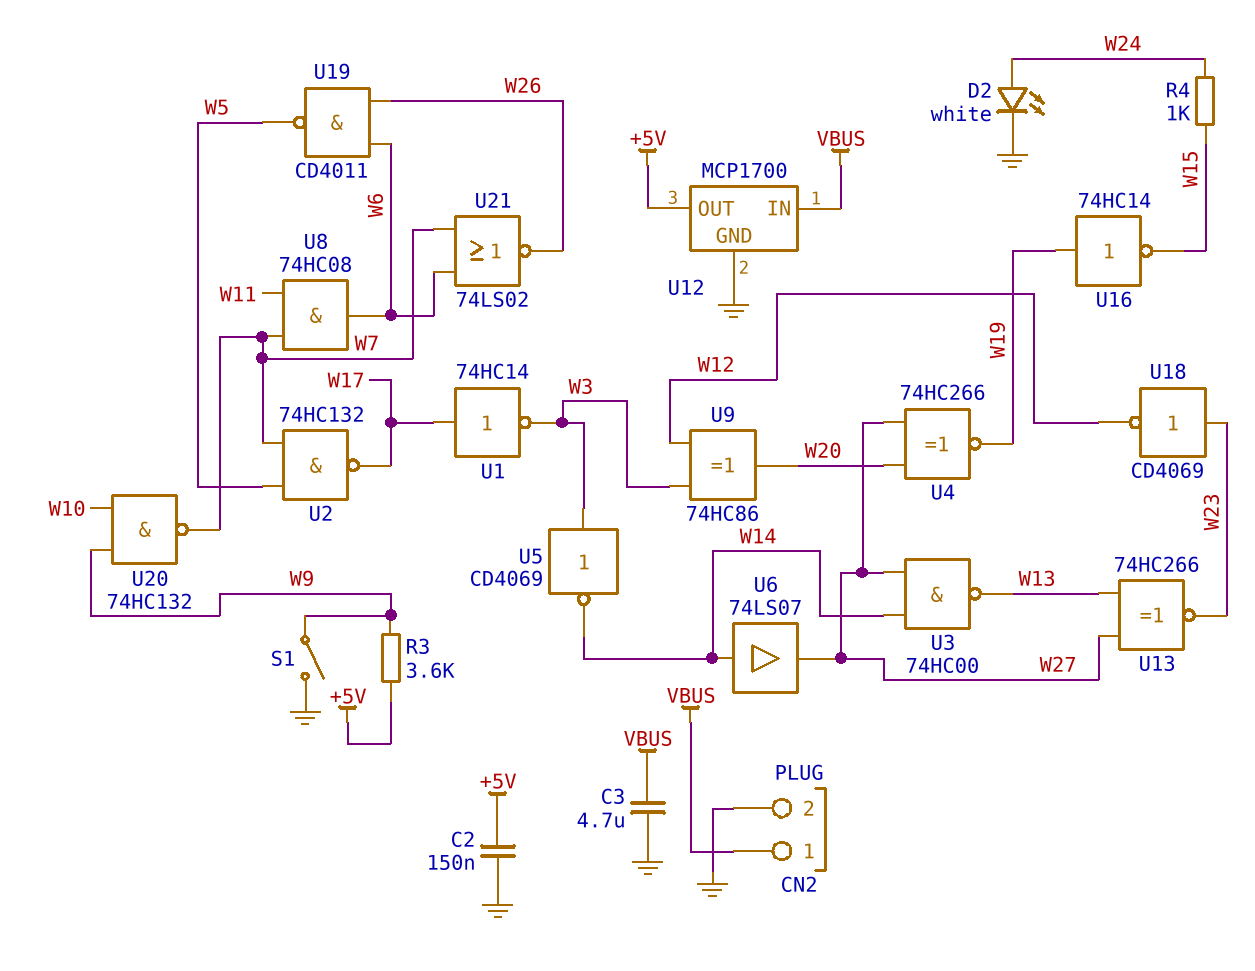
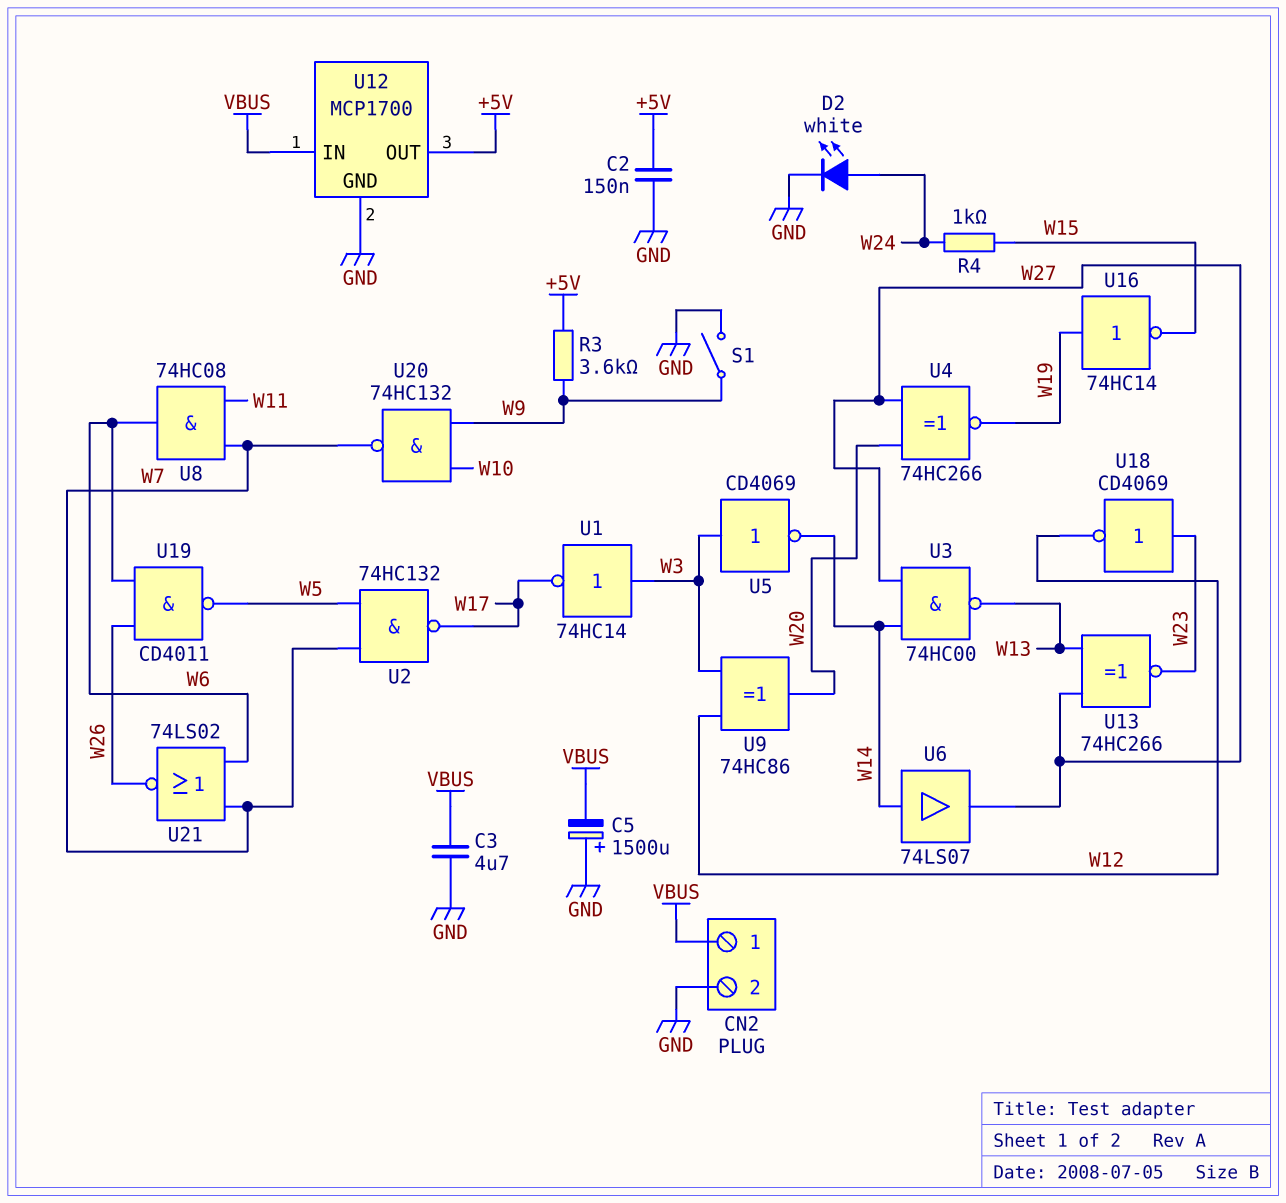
C5: none -> 1500uF (plus GND, minus VBUS)
U1: NOT 74HC14 (in W17, out W3) -> NOT 74HC14 (in W3, out W17)

